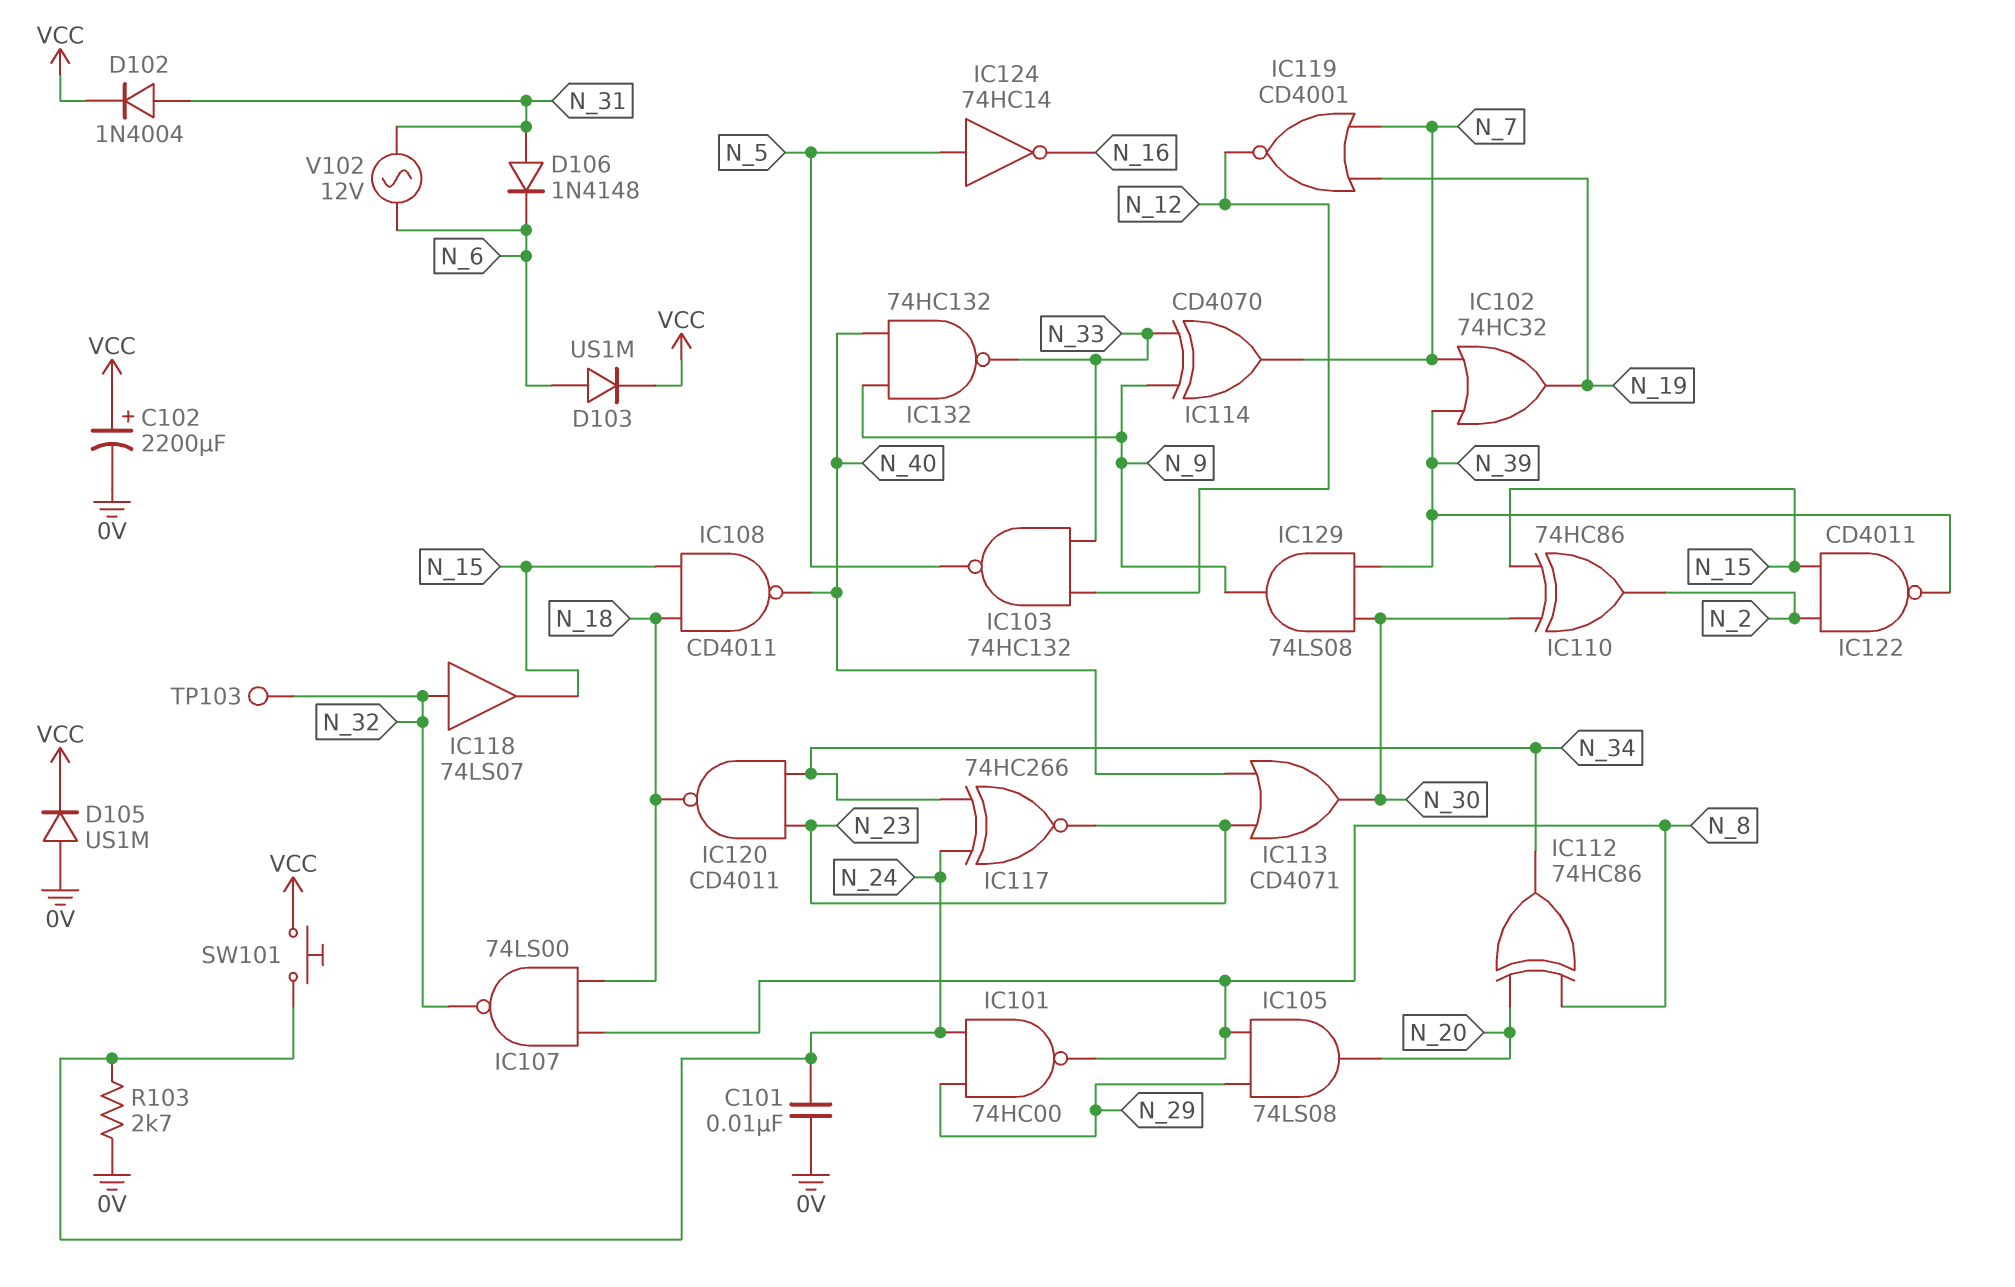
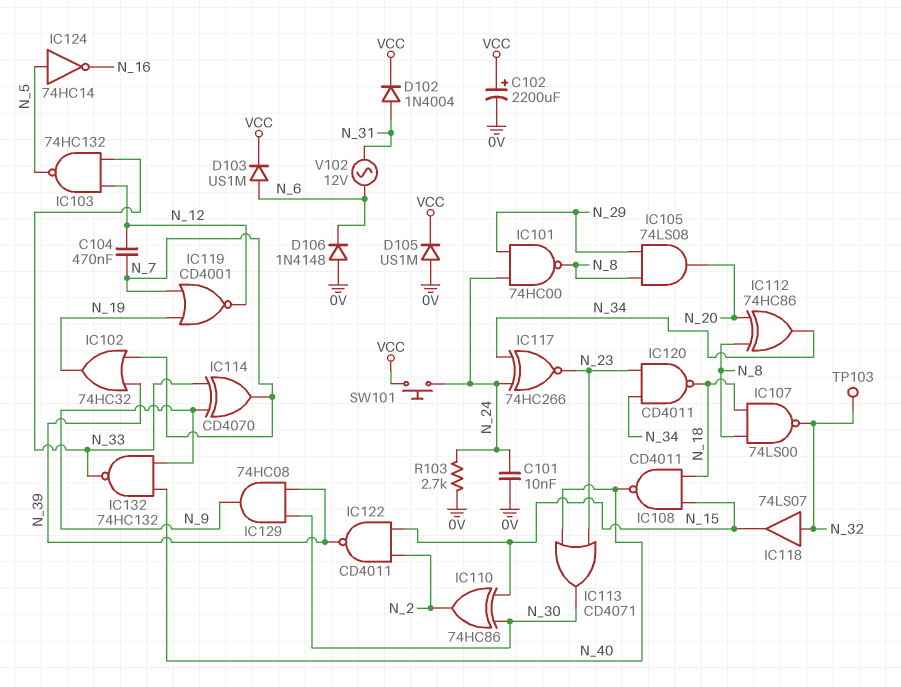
C104: none -> 470nF (N_7, N_12)
D106: diode 1N4148 (A N_31, K N_6) -> diode 1N4148 (A 0V, K N_6)
IC129: AND 74LS08 (in N_30, in N_39, out N_9) -> AND 74HC08 (in N_30, in N_39, out N_9)

